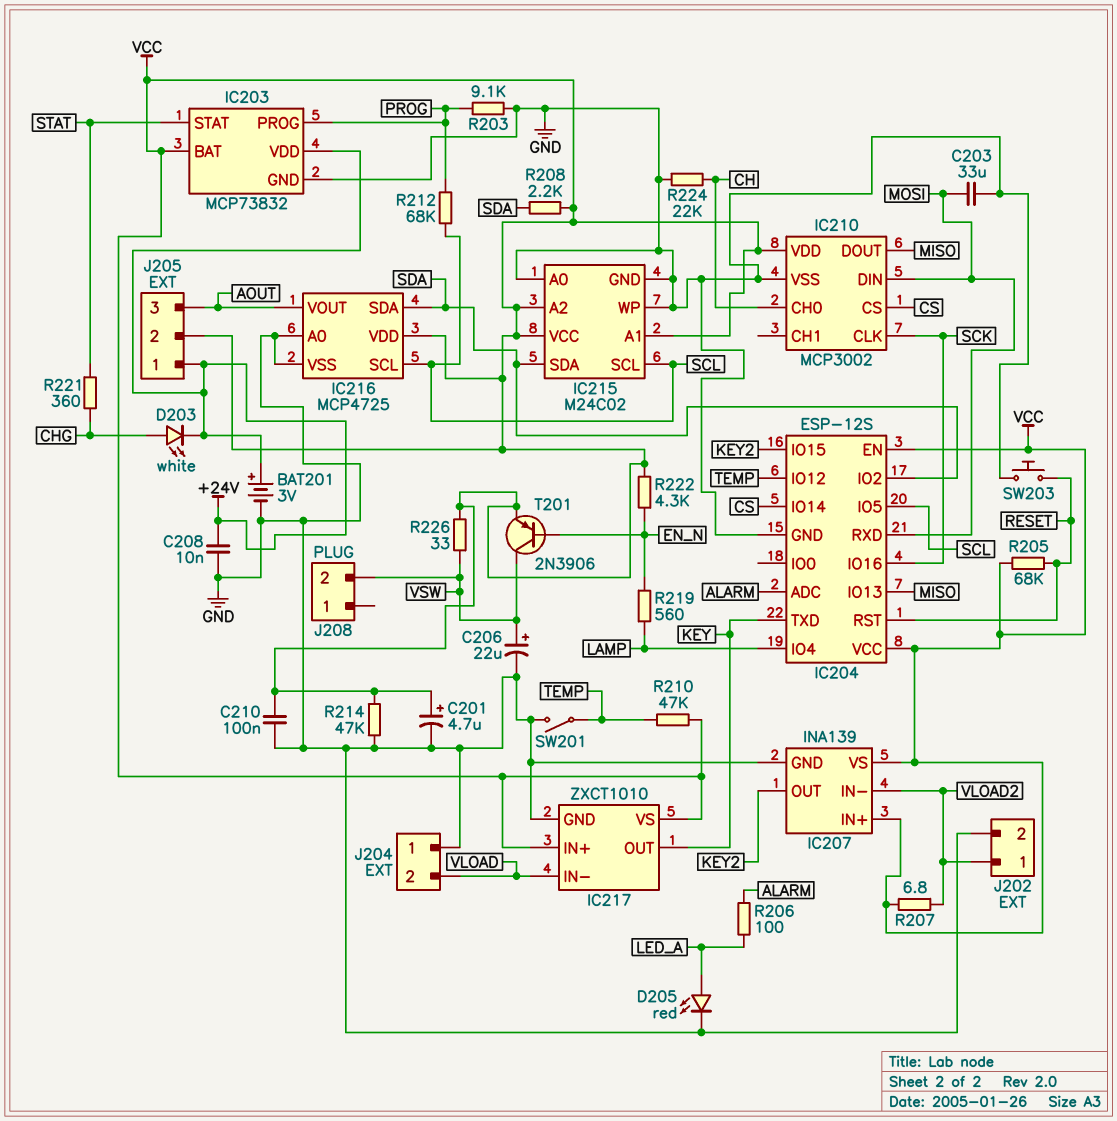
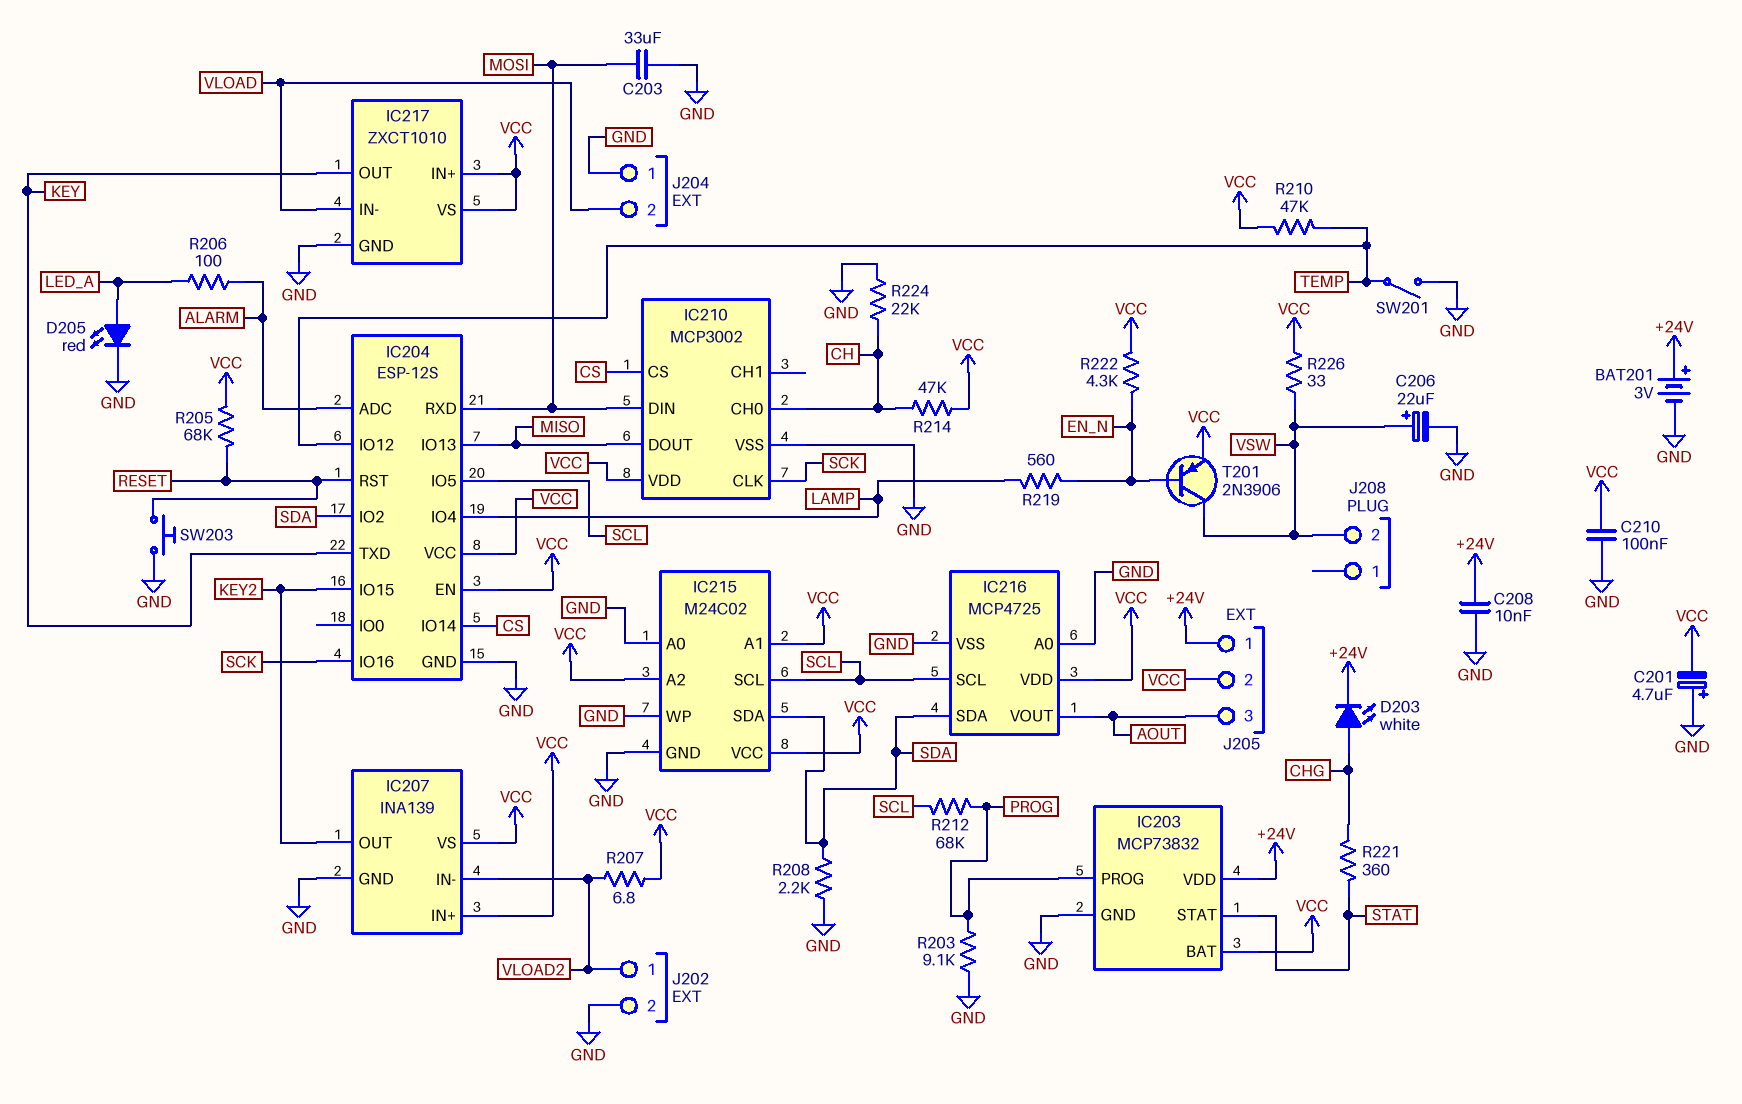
C201: 4.7uF (plus VCC, minus GND) -> 4.7uF (plus GND, minus VCC)
R208: 2.2k (SDA, VCC) -> 2.2k (GND, SDA)
R214: 47k (GND, VCC) -> 47k (CH, VCC)

